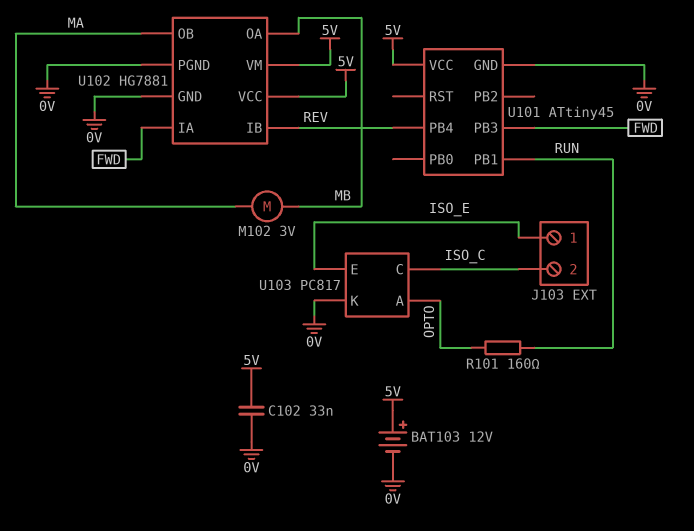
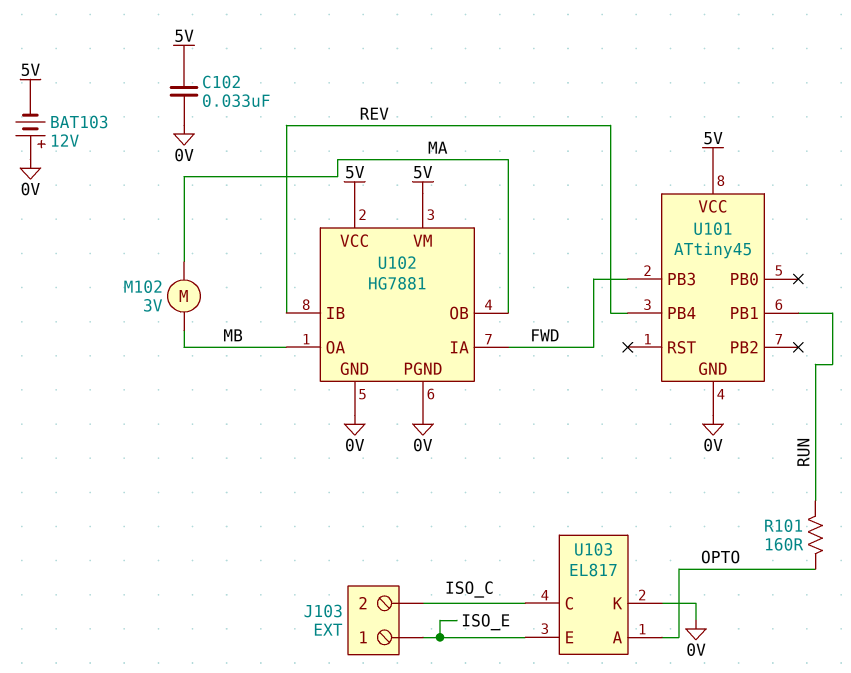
BAT103: 12V (plus 5V, minus 0V) -> 12V (plus 0V, minus 5V)
U103: PC817 -> EL817

